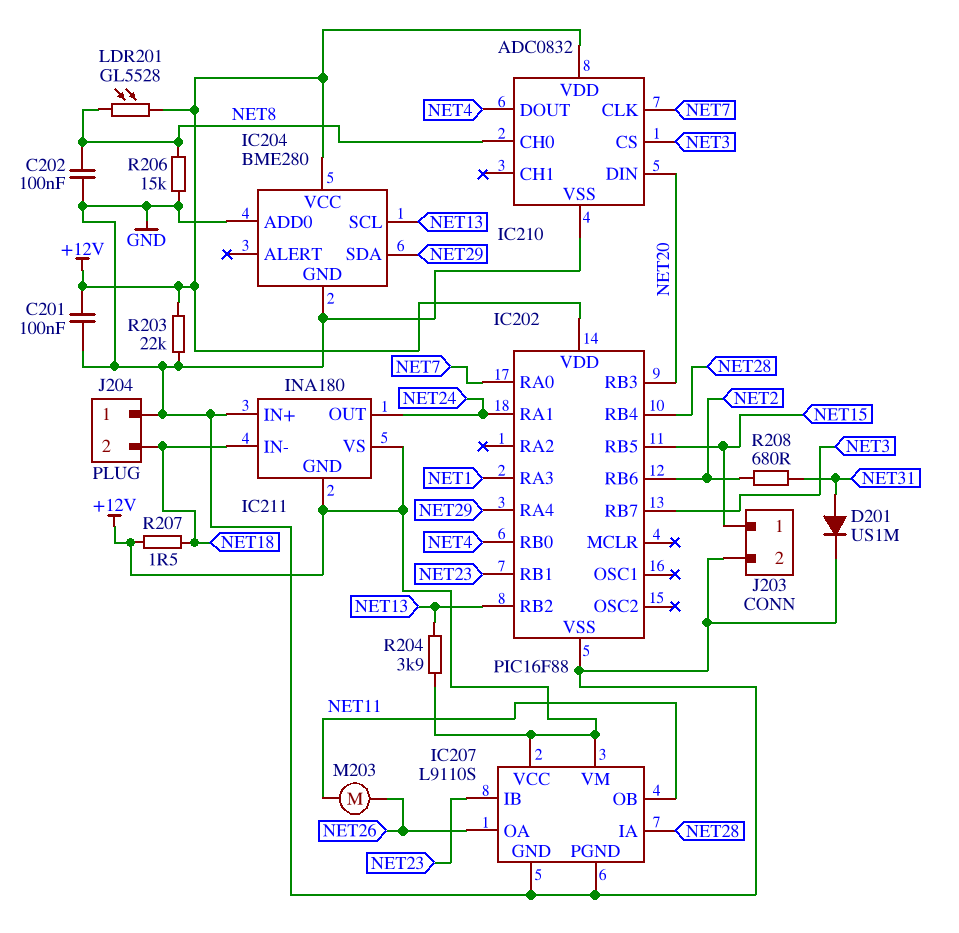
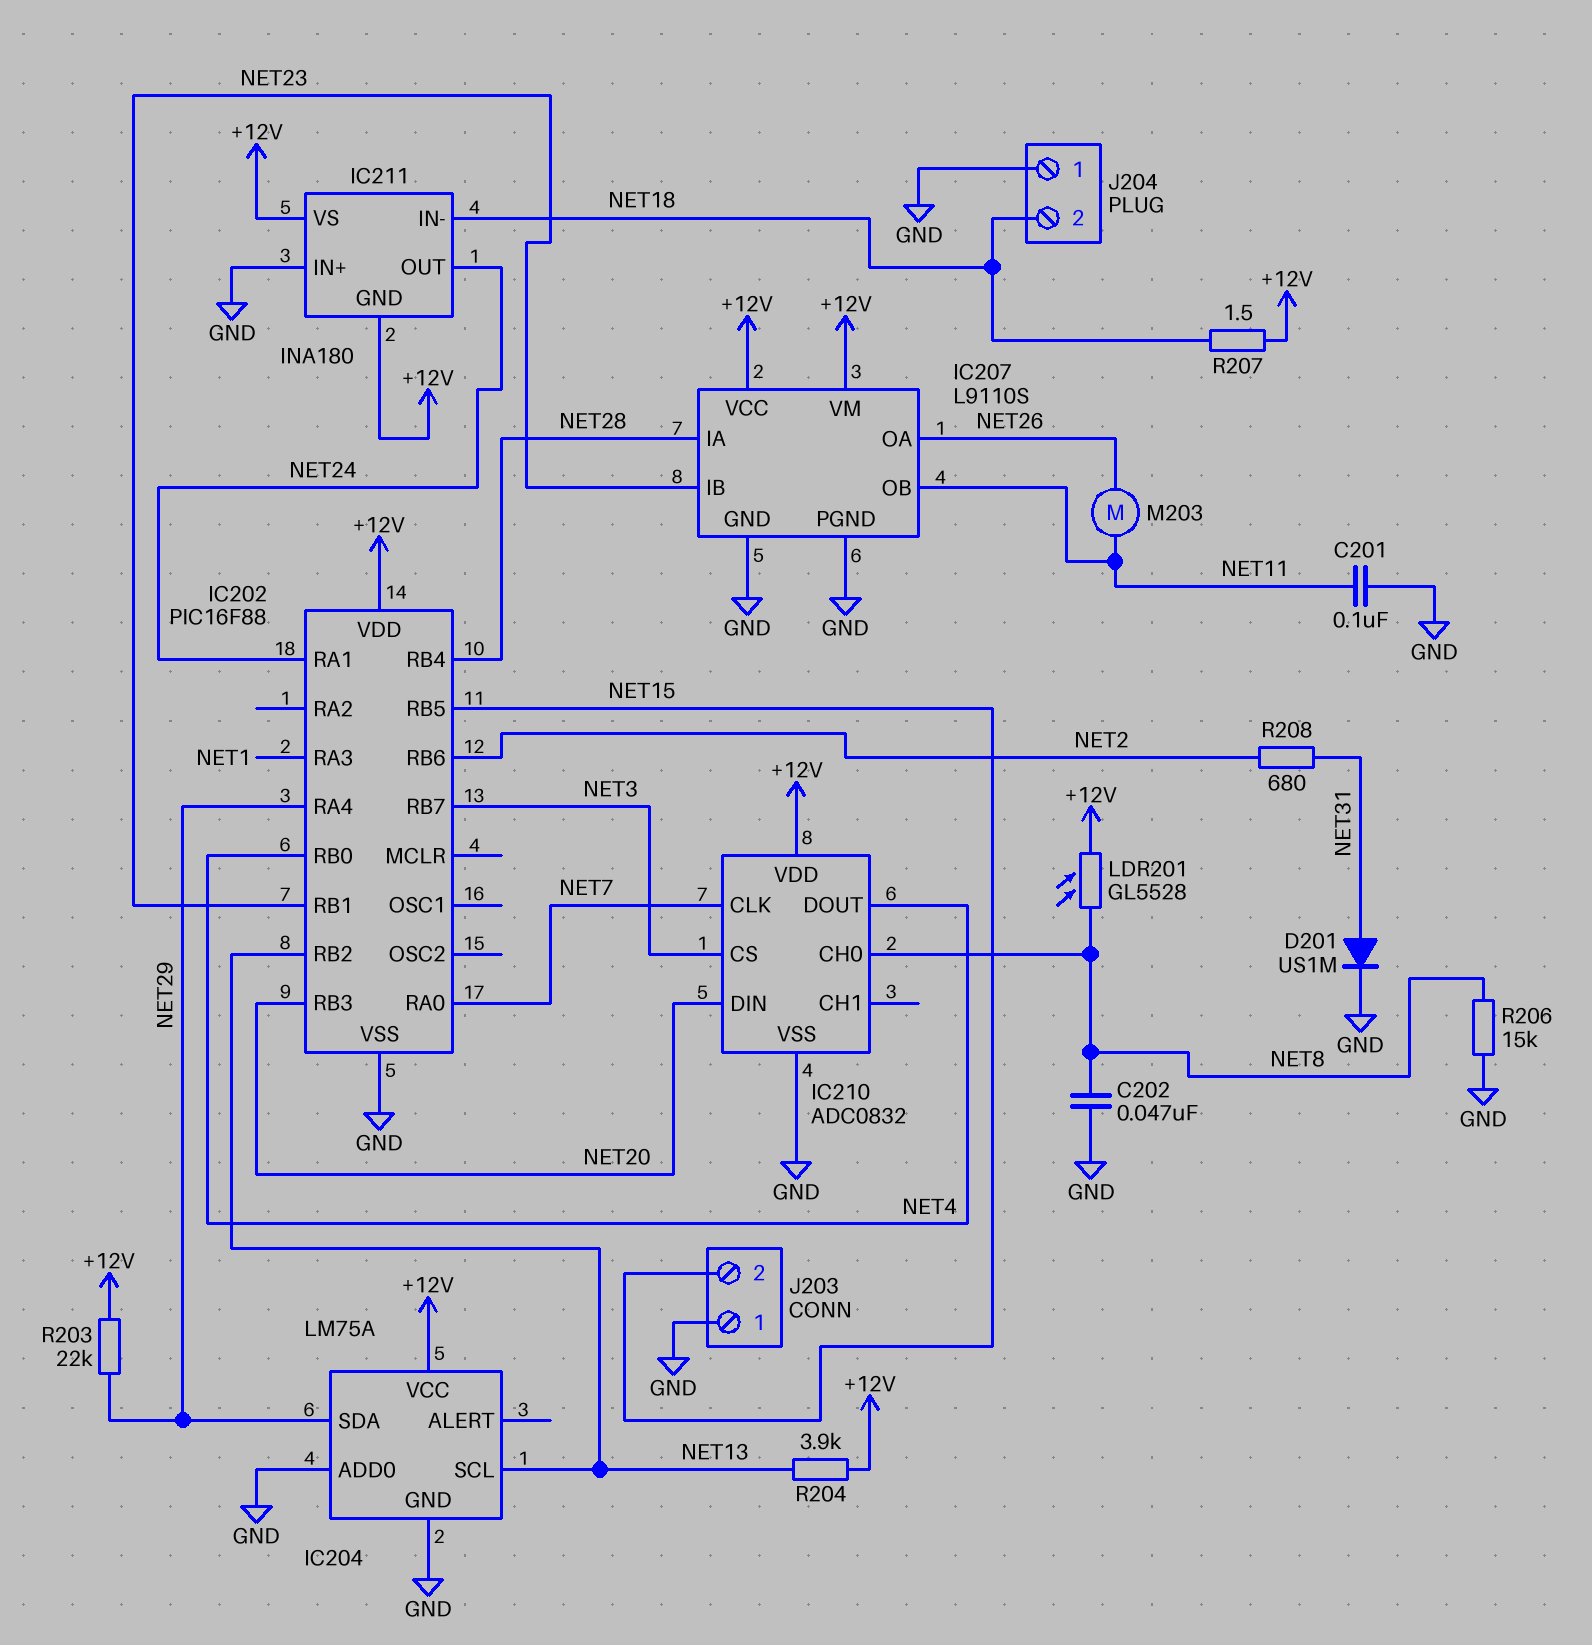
C201: 100nF (+12V, GND) -> 100nF (GND, NET11)
C202: 100nF (GND, NET8) -> 47nF (GND, NET8)
IC204: BME280 -> LM75A
J203 pin 1: NET15 -> GND
J203 pin 2: GND -> NET15
R203: 22k (+12V, GND) -> 22k (+12V, NET29)

